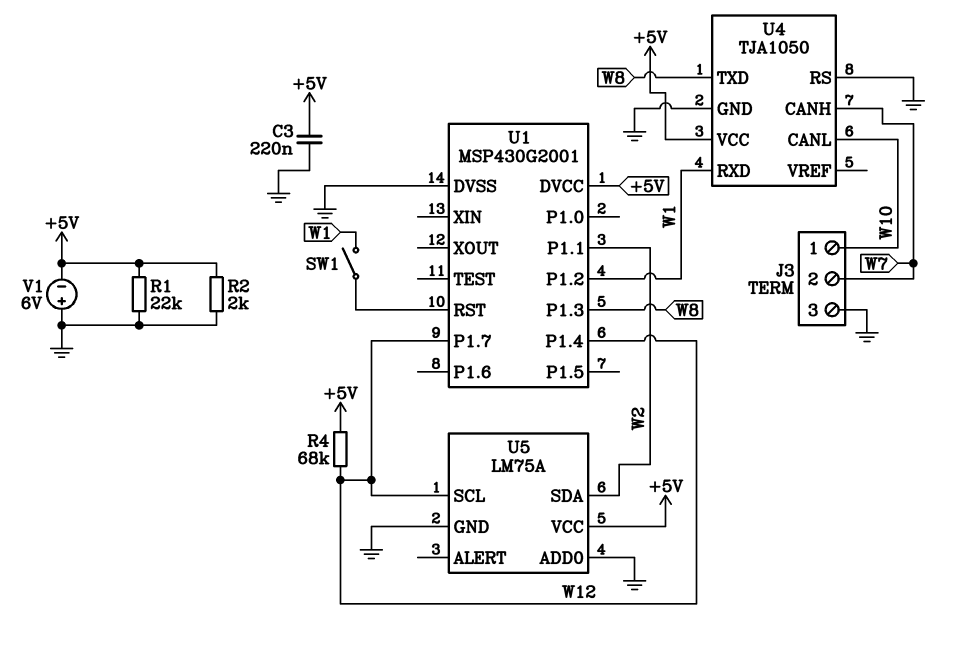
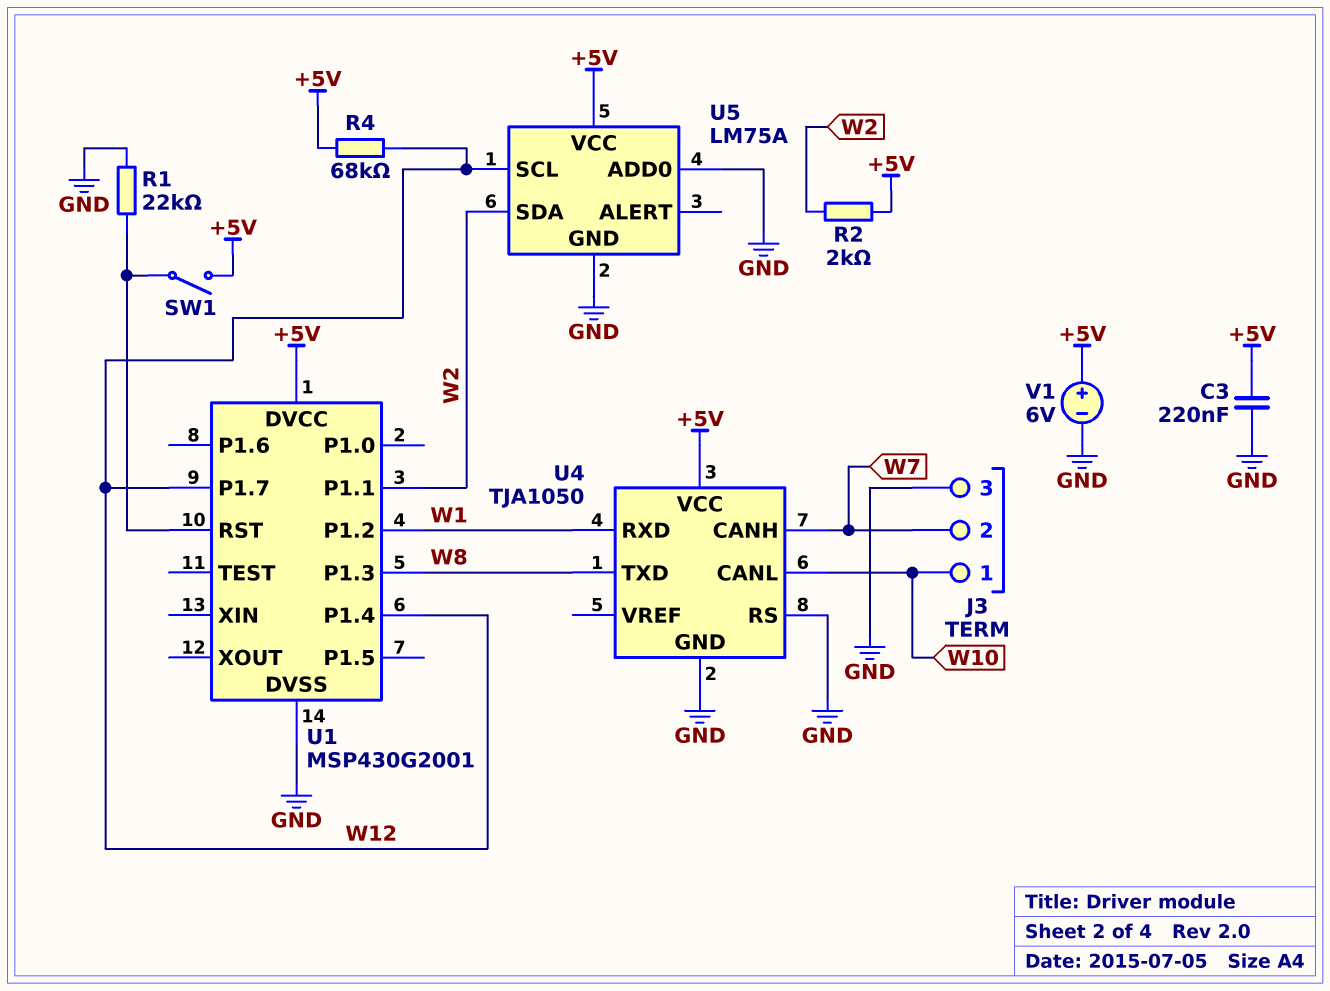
R1: 22k (+5V, GND) -> 22k (GND, U1/RST)
R2: 2k (+5V, GND) -> 2k (+5V, W2)
SW1: switch (U1/RST, W1) -> switch (+5V, U1/RST)
V1: 6V (plus GND, minus +5V) -> 6V (plus +5V, minus GND)

